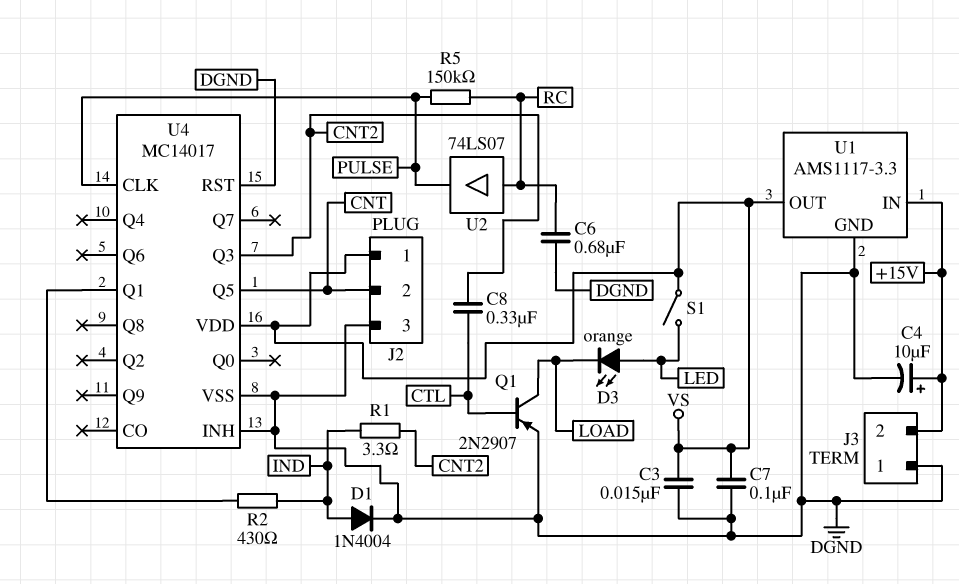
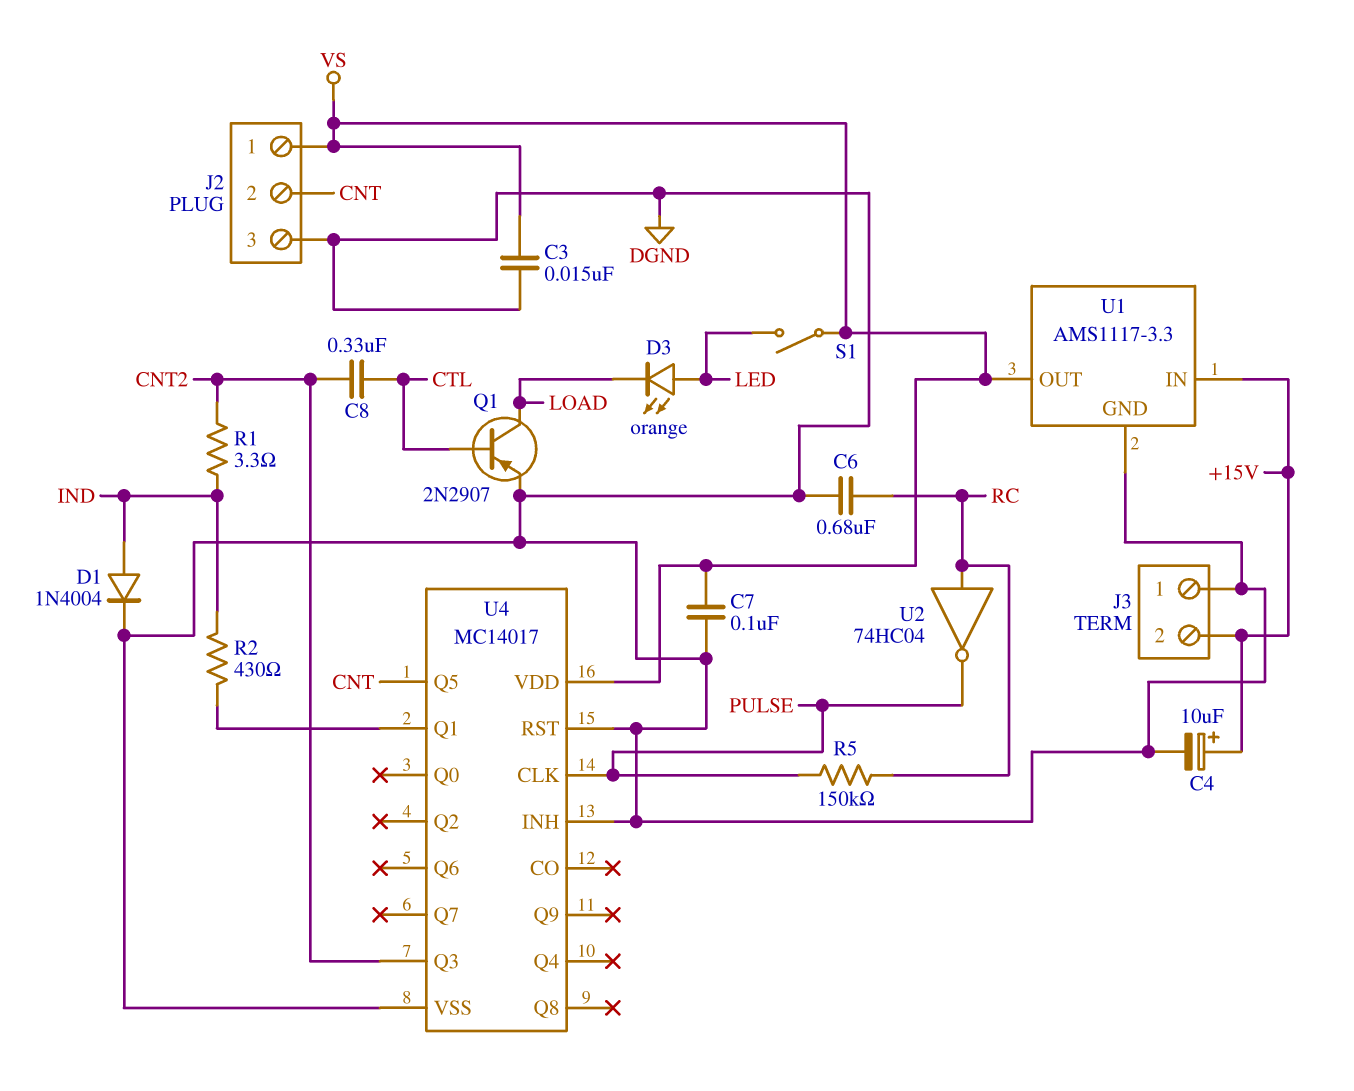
U2: buffer 74LS07 (in RC, out PULSE) -> NOT 74HC04 (in RC, out PULSE)

